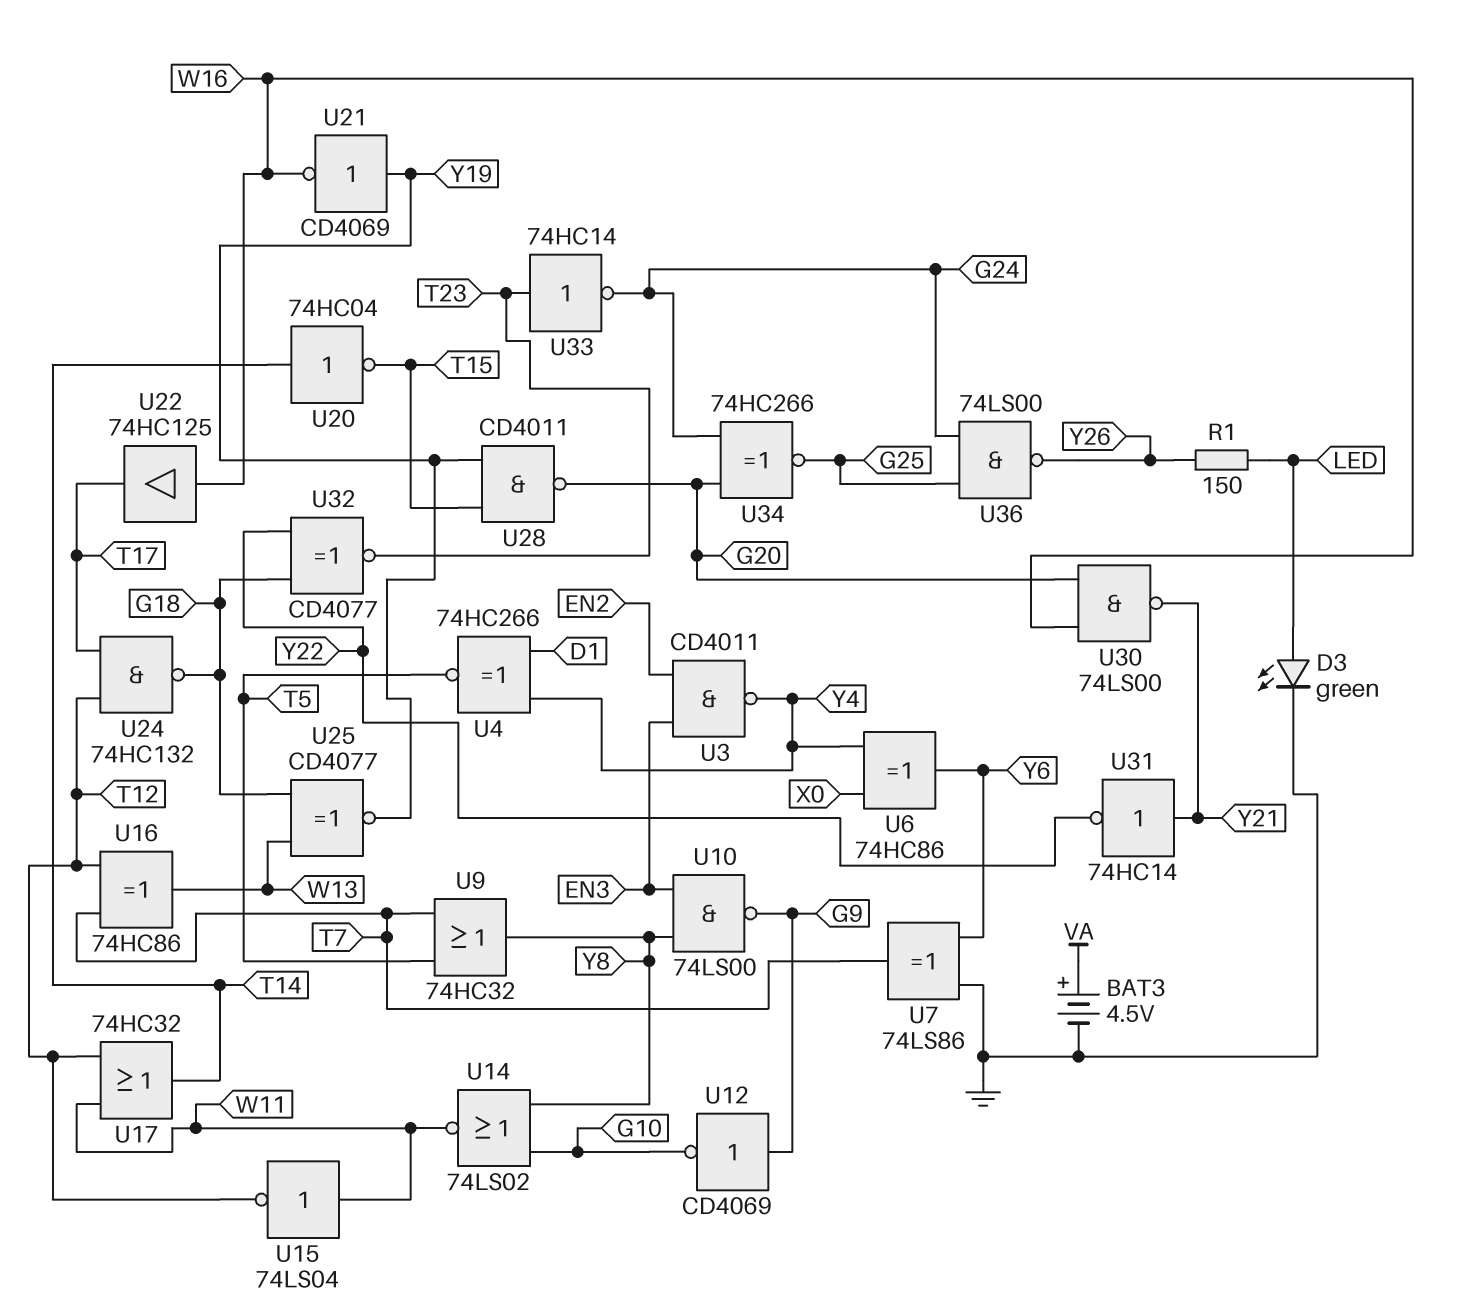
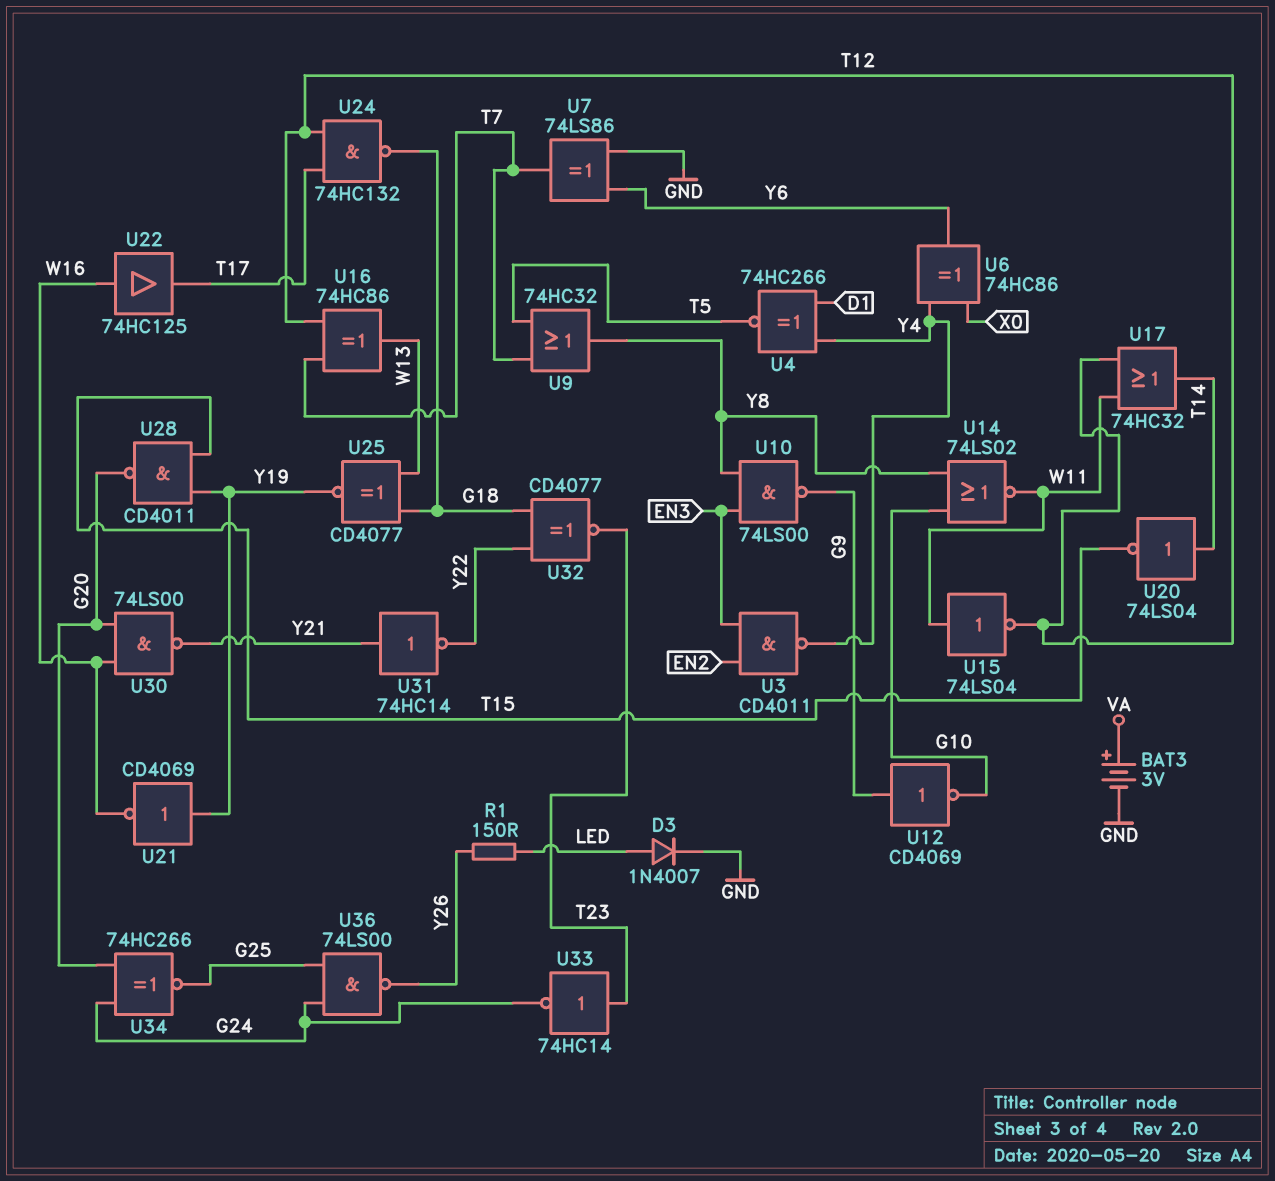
BAT3: 4.5V (plus VA, minus GND) -> 3V (plus VA, minus GND)
D3: LED green (A LED, K GND) -> diode 1N4007 (A LED, K GND)
U20: NOT 74HC04 (in T14, out T15) -> NOT 74LS04 (in T14, out T15)

